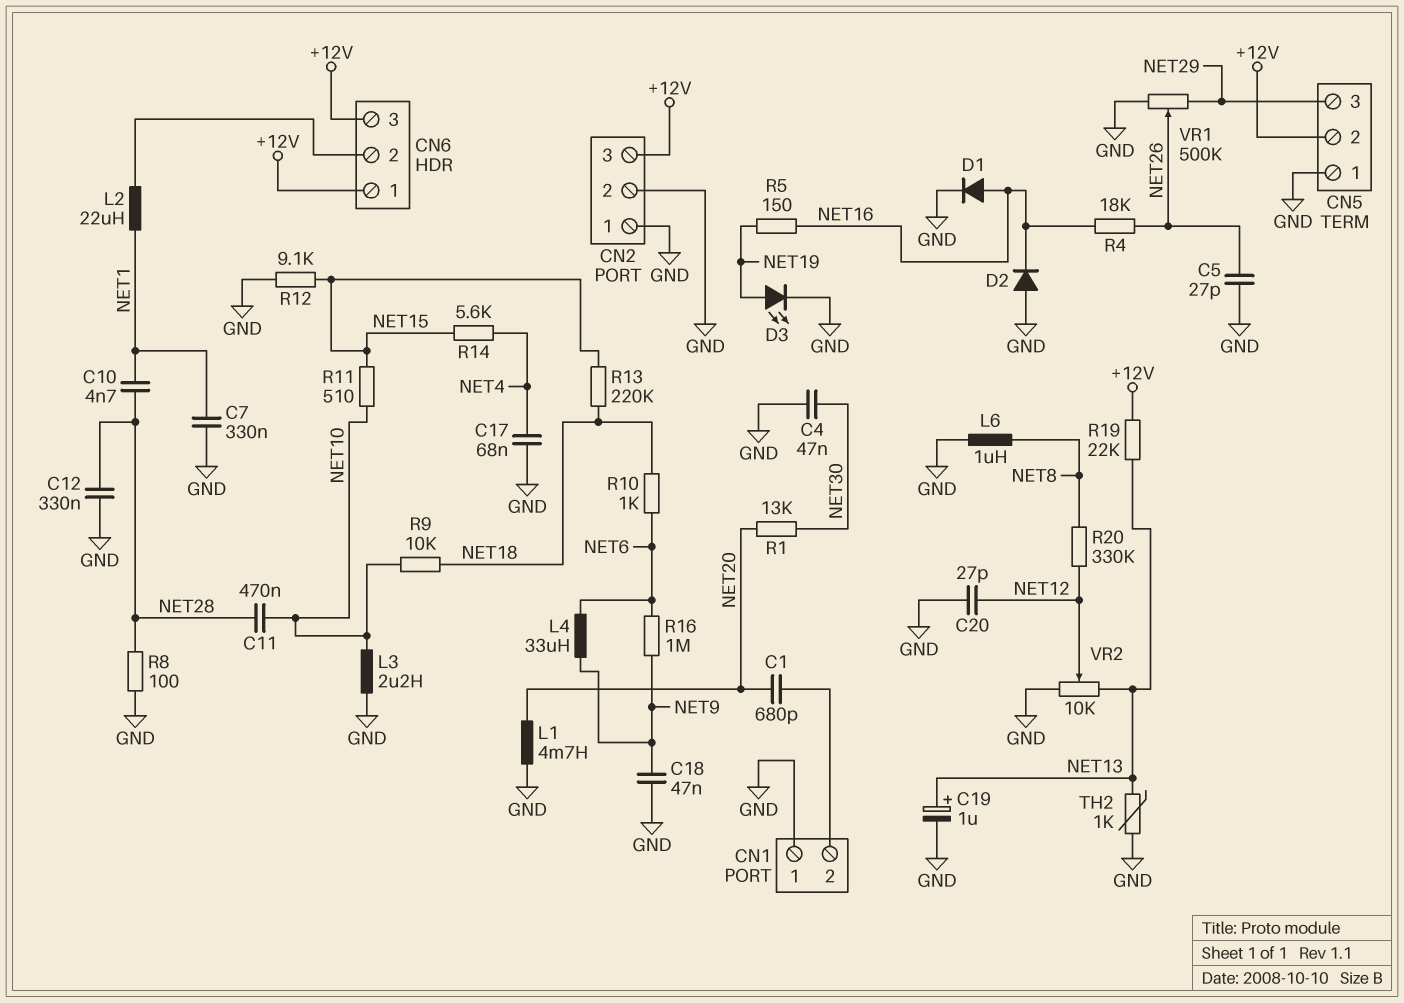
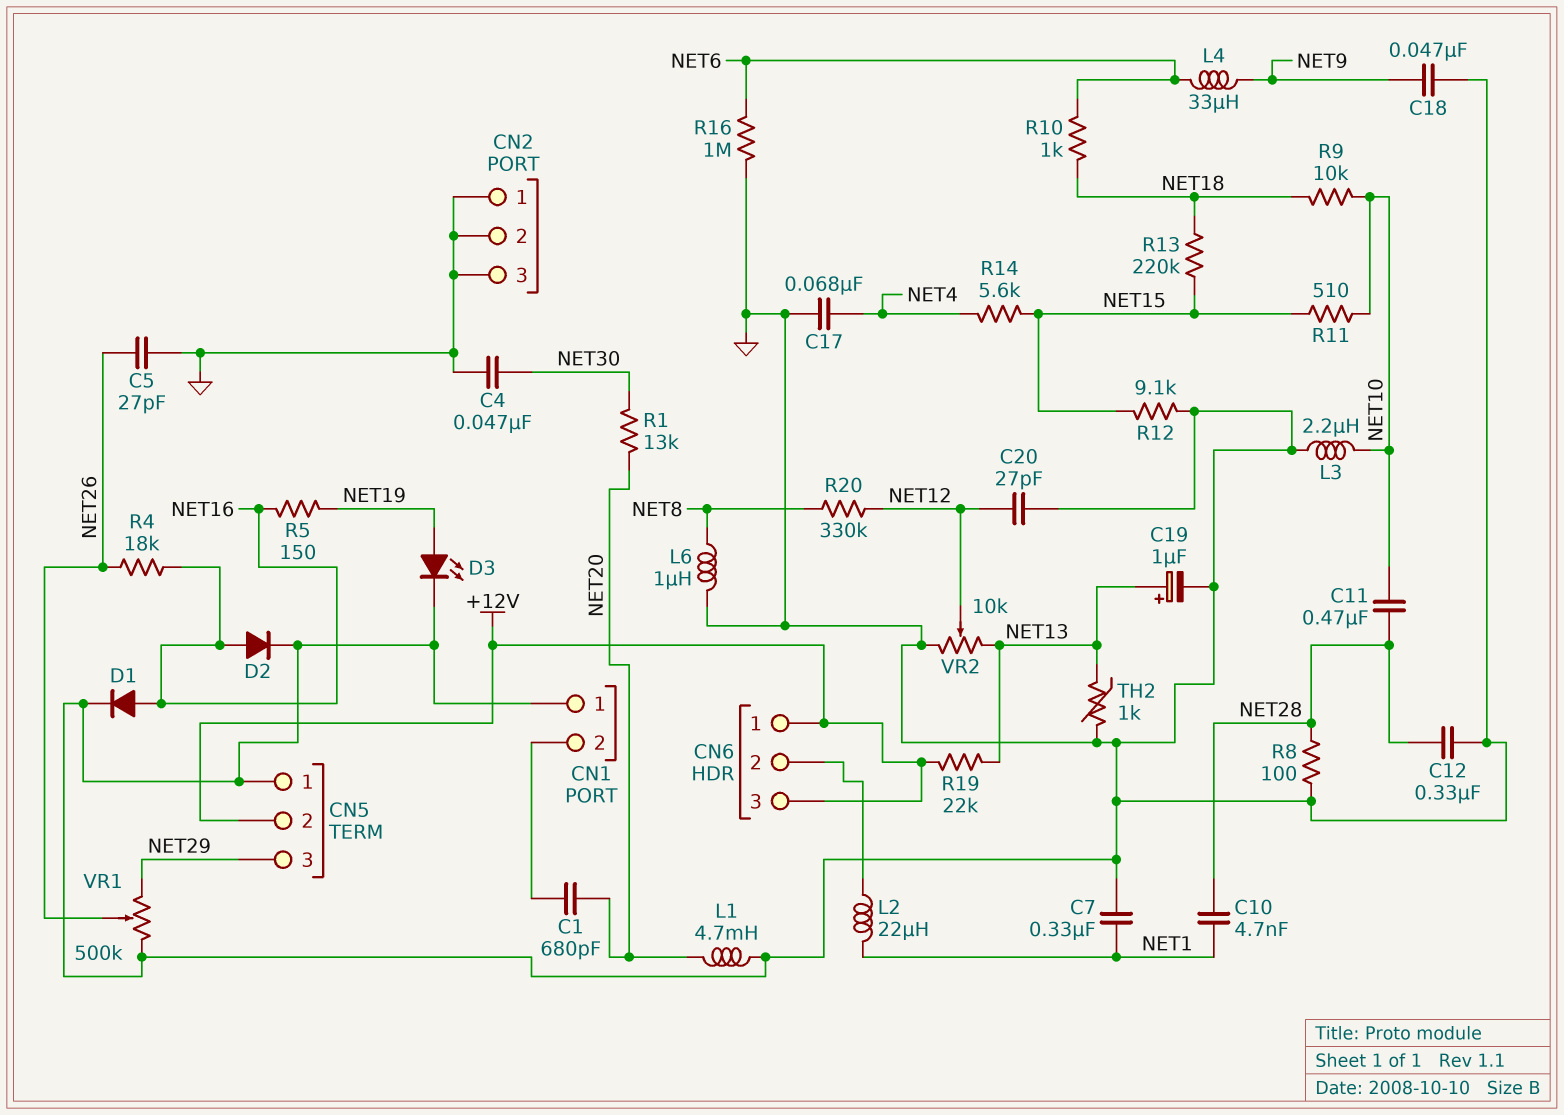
CN2 pin 3: +12V -> GND
D2: diode (A GND, K NET16) -> diode (A NET16, K GND)
R16: 1M (NET6, NET9) -> 1M (GND, NET6)

